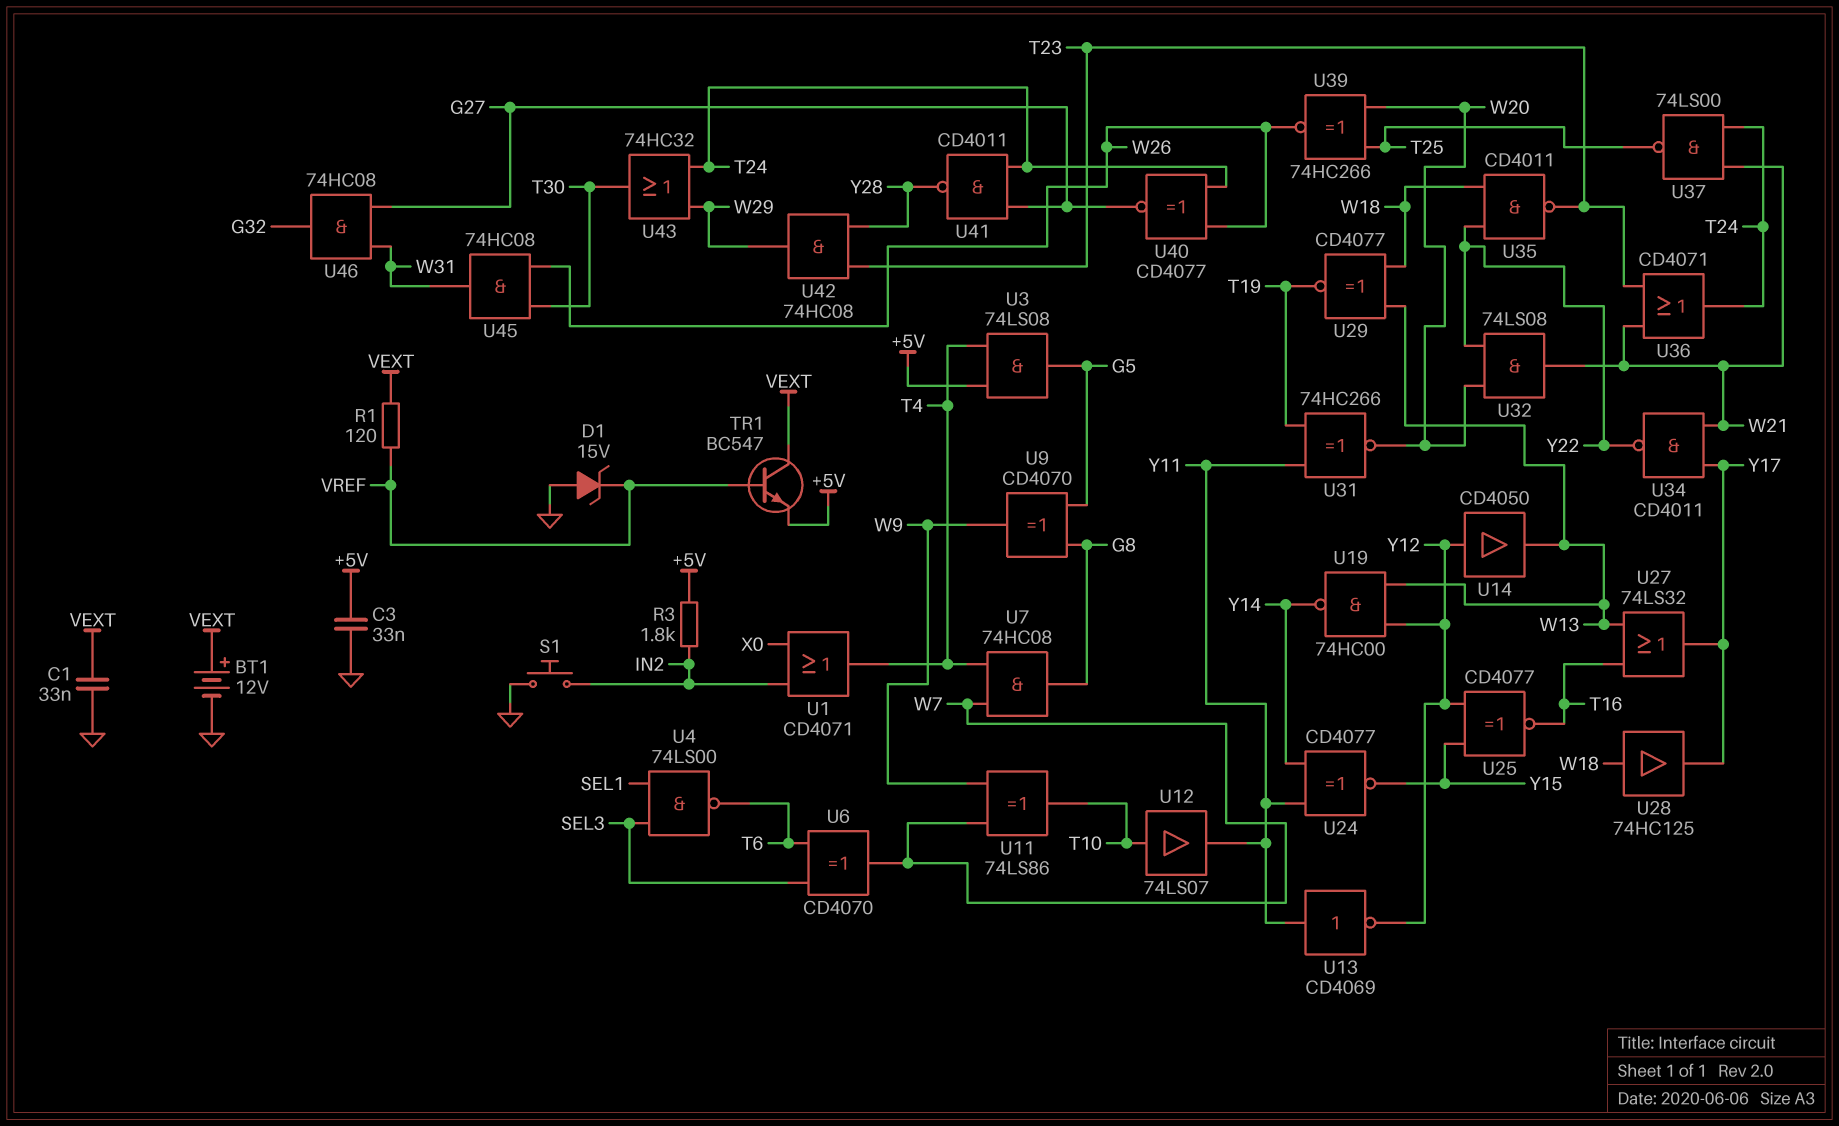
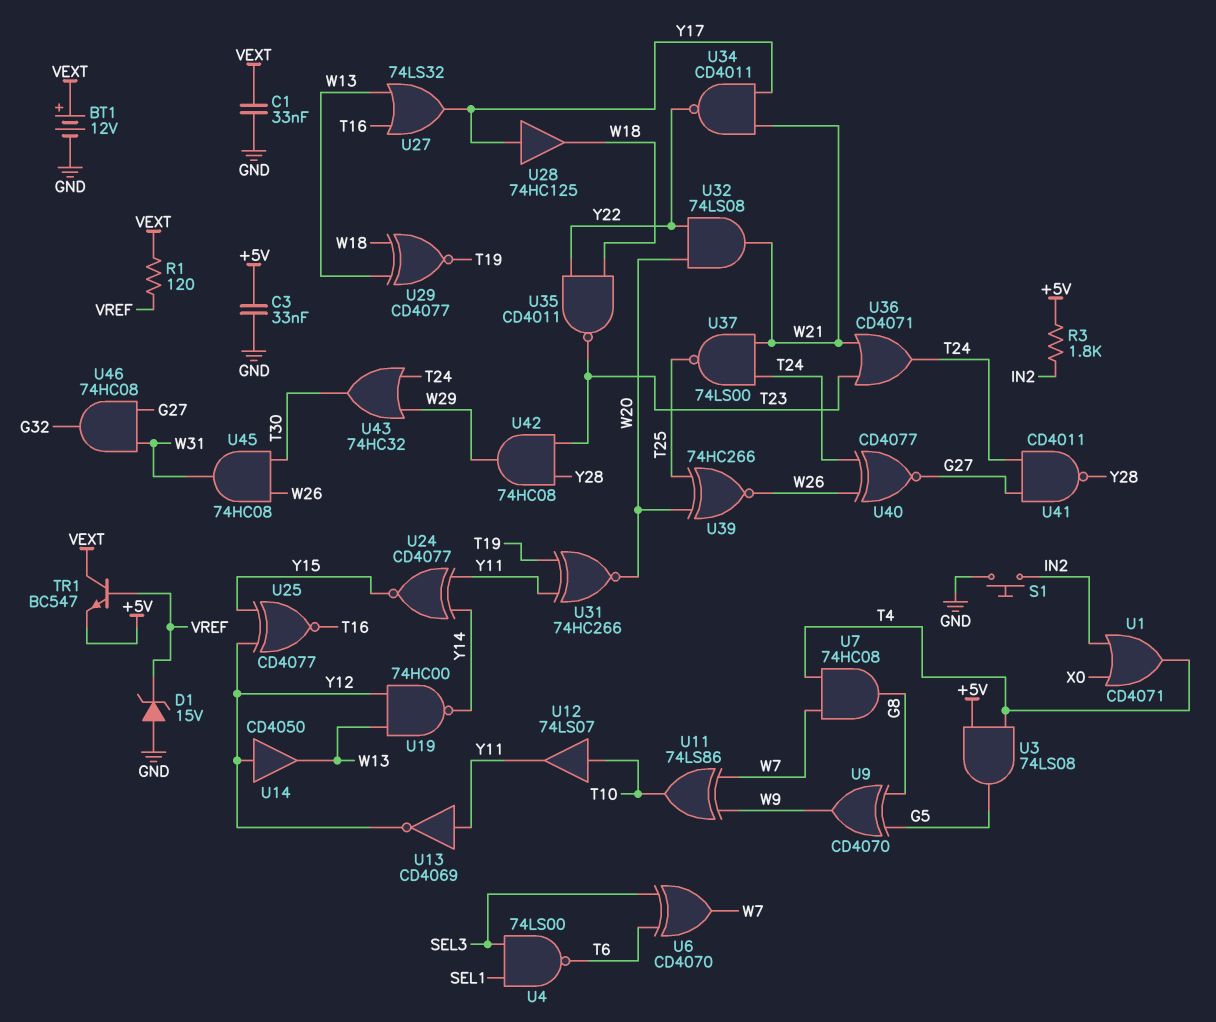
U28: buffer 74HC125 (in W18, out Y17) -> buffer 74HC125 (in Y17, out W18)

